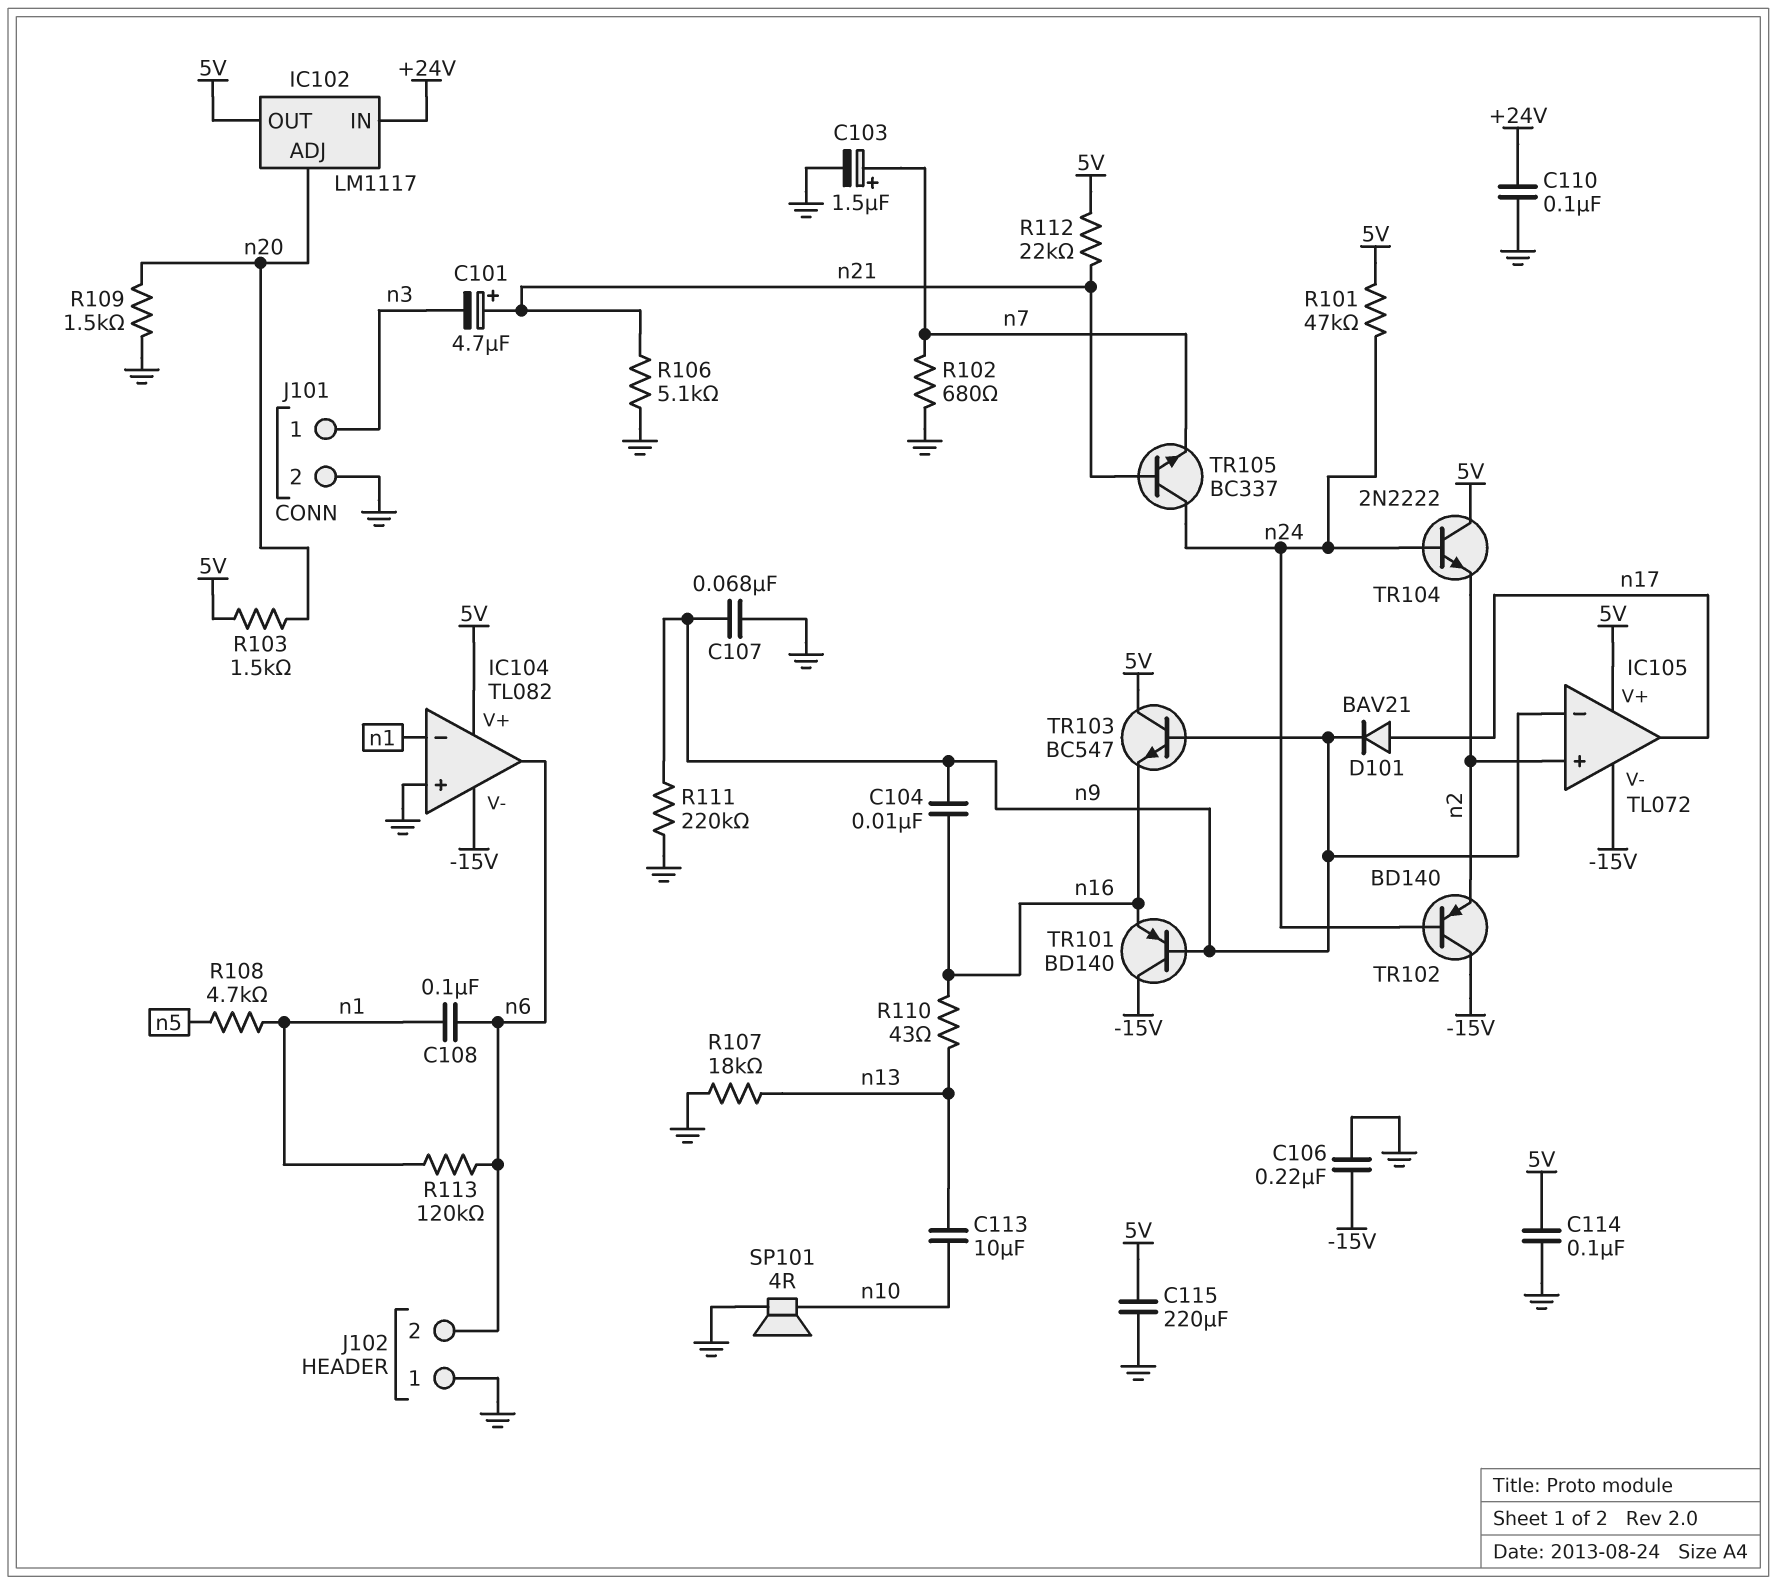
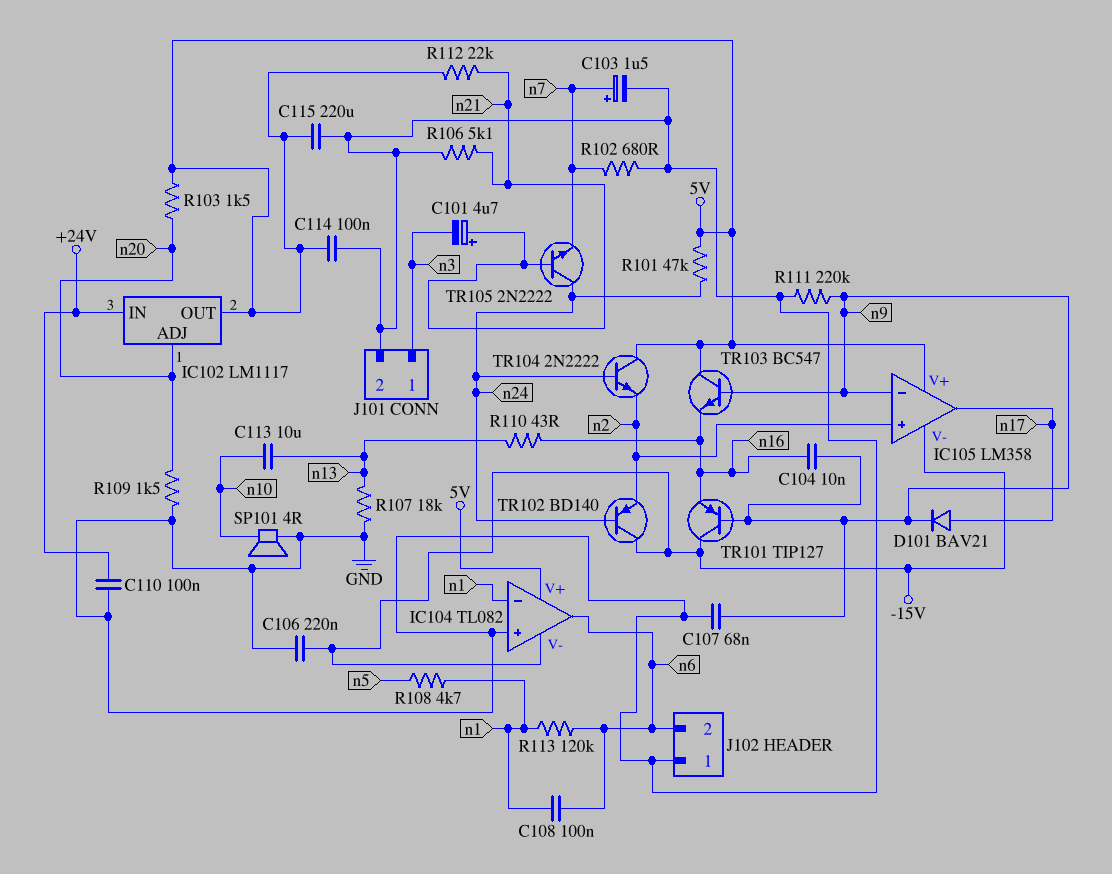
IC105: TL072 -> LM358
TR101: PNP BD140 (B n9, C -15V, E n16) -> PNP TIP127 (B n9, C -15V, E n16)
TR105: NPN BC337 (B n21, C n24, E n7) -> NPN 2N2222 (B n21, C n24, E n7)

